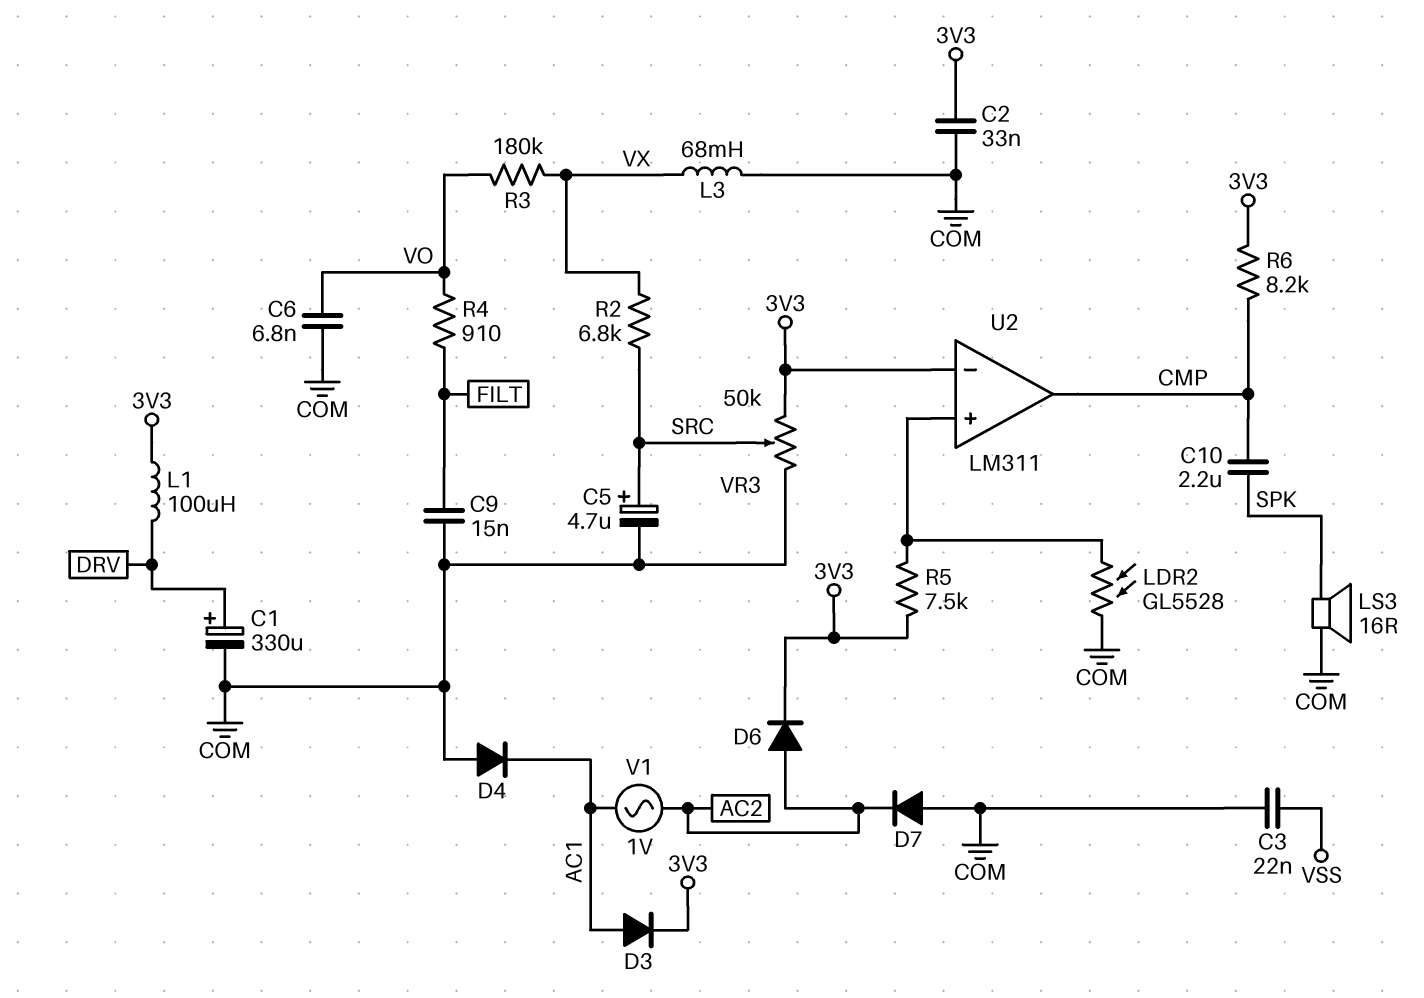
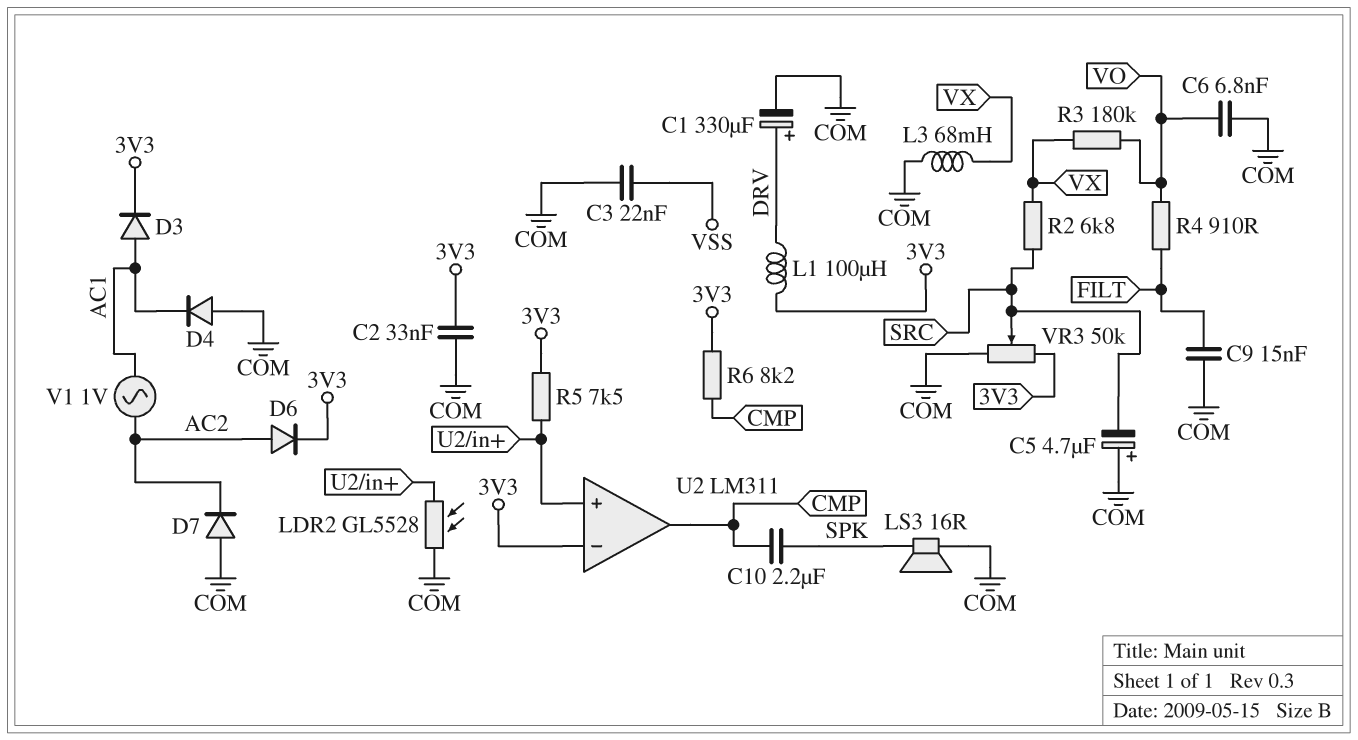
C5: 4.7uF (plus SRC, minus COM) -> 4.7uF (plus COM, minus SRC)

